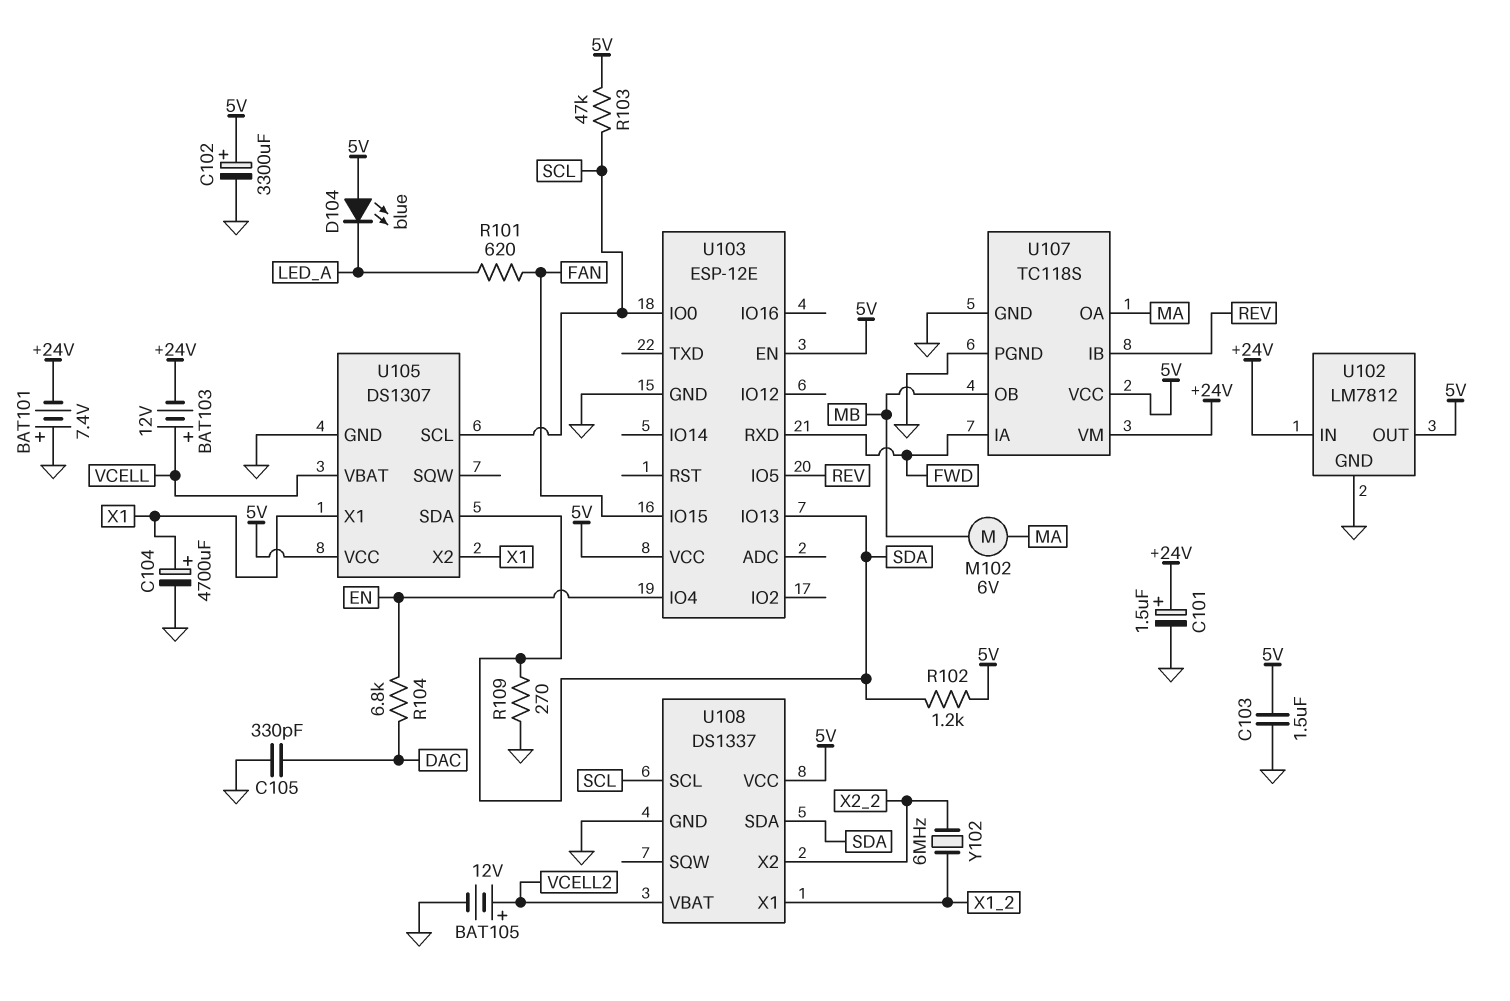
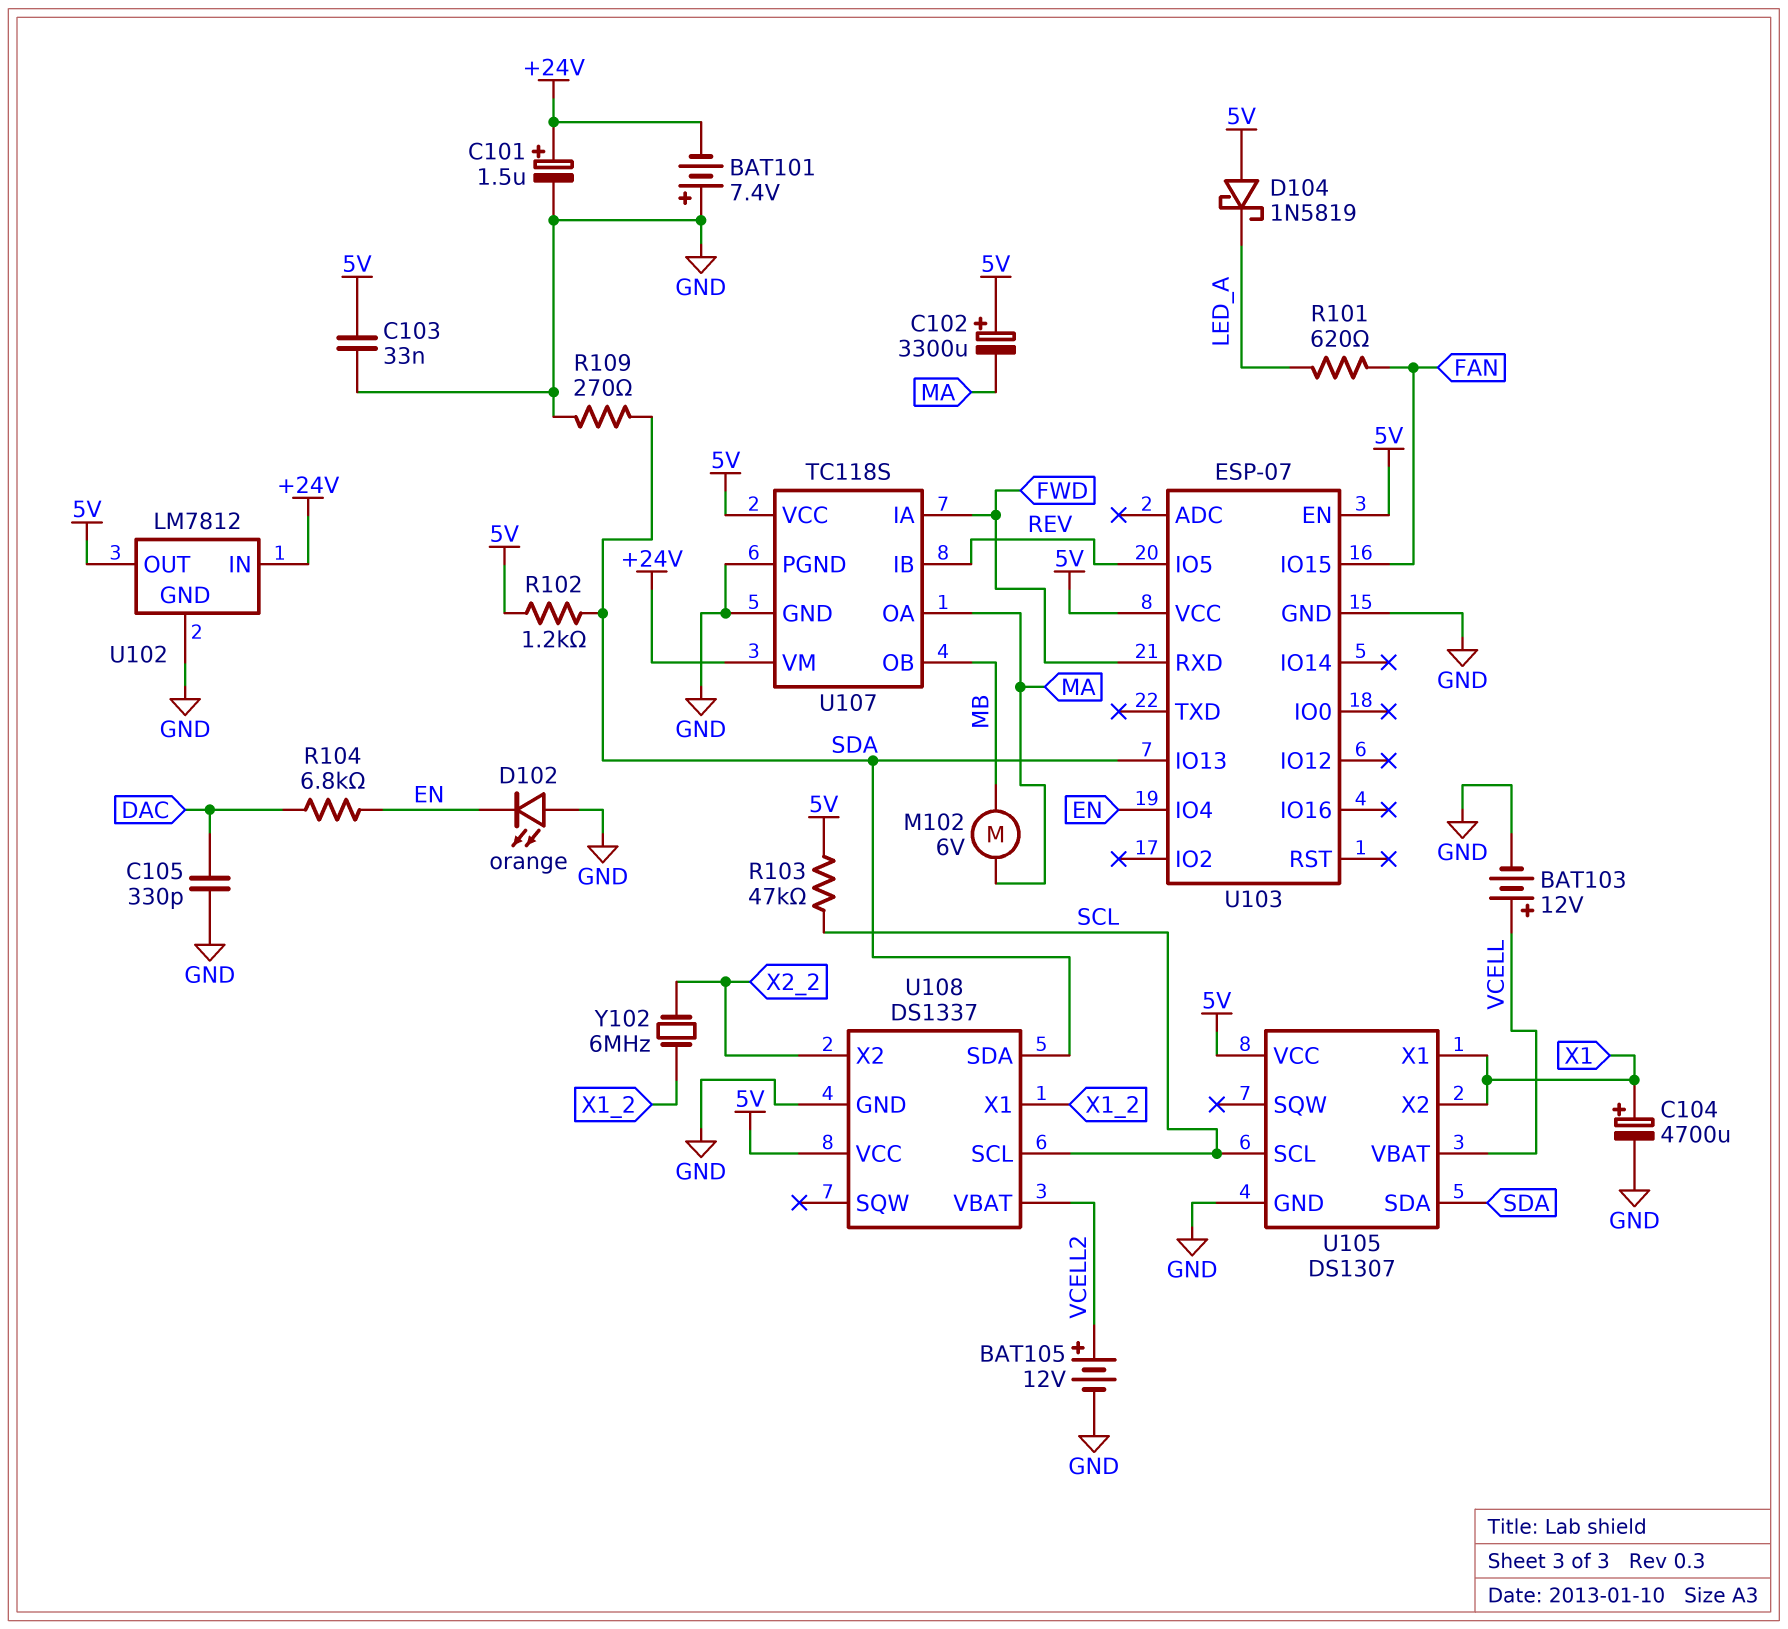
BAT103: 12V (plus VCELL, minus +24V) -> 12V (plus VCELL, minus GND)
C102: 3300uF (plus 5V, minus GND) -> 3300uF (plus 5V, minus MA)
C103: 1.5uF (5V, GND) -> 33nF (5V, GND)
D102: none -> LED orange (A GND, K EN)
D104: LED blue (A 5V, K LED_A) -> schottky 1N5819 (A 5V, K LED_A)
U103: ESP-12E -> ESP-07
U103 pin IO0: SCL -> none

